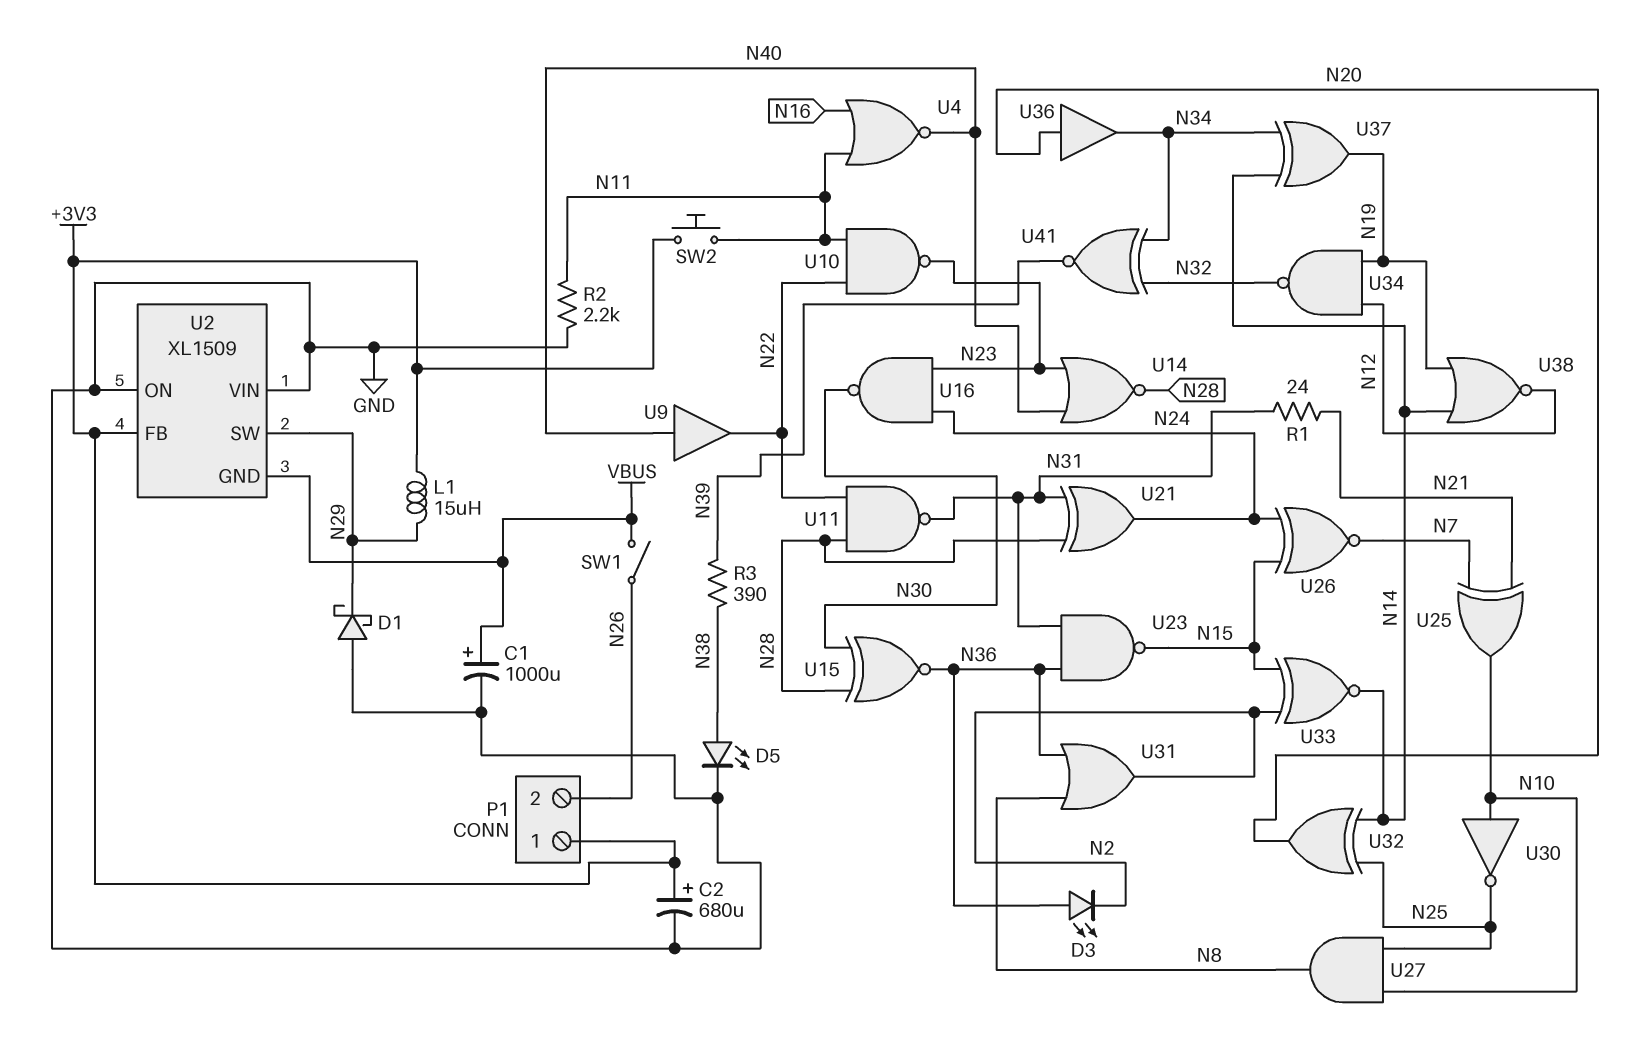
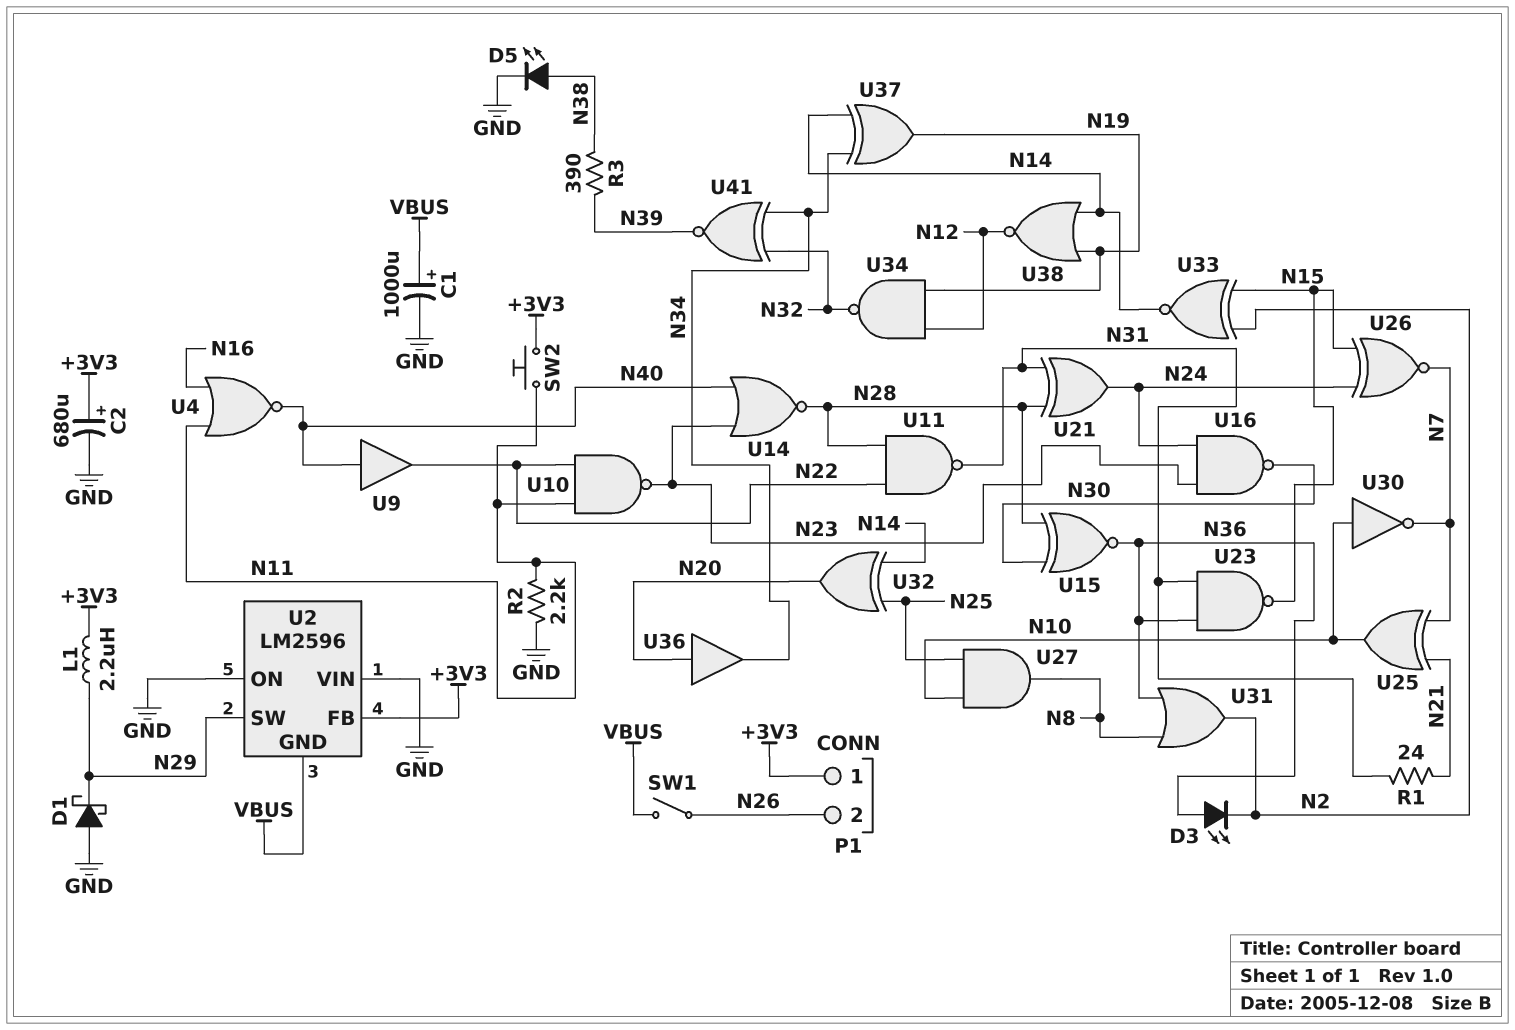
L1: 15uH (+3V3, N29) -> 2.2uH (+3V3, N29)
U2: XL1509 -> LM2596
U30: NOT (in N10, out N25) -> NOT (in N10, out N7)

